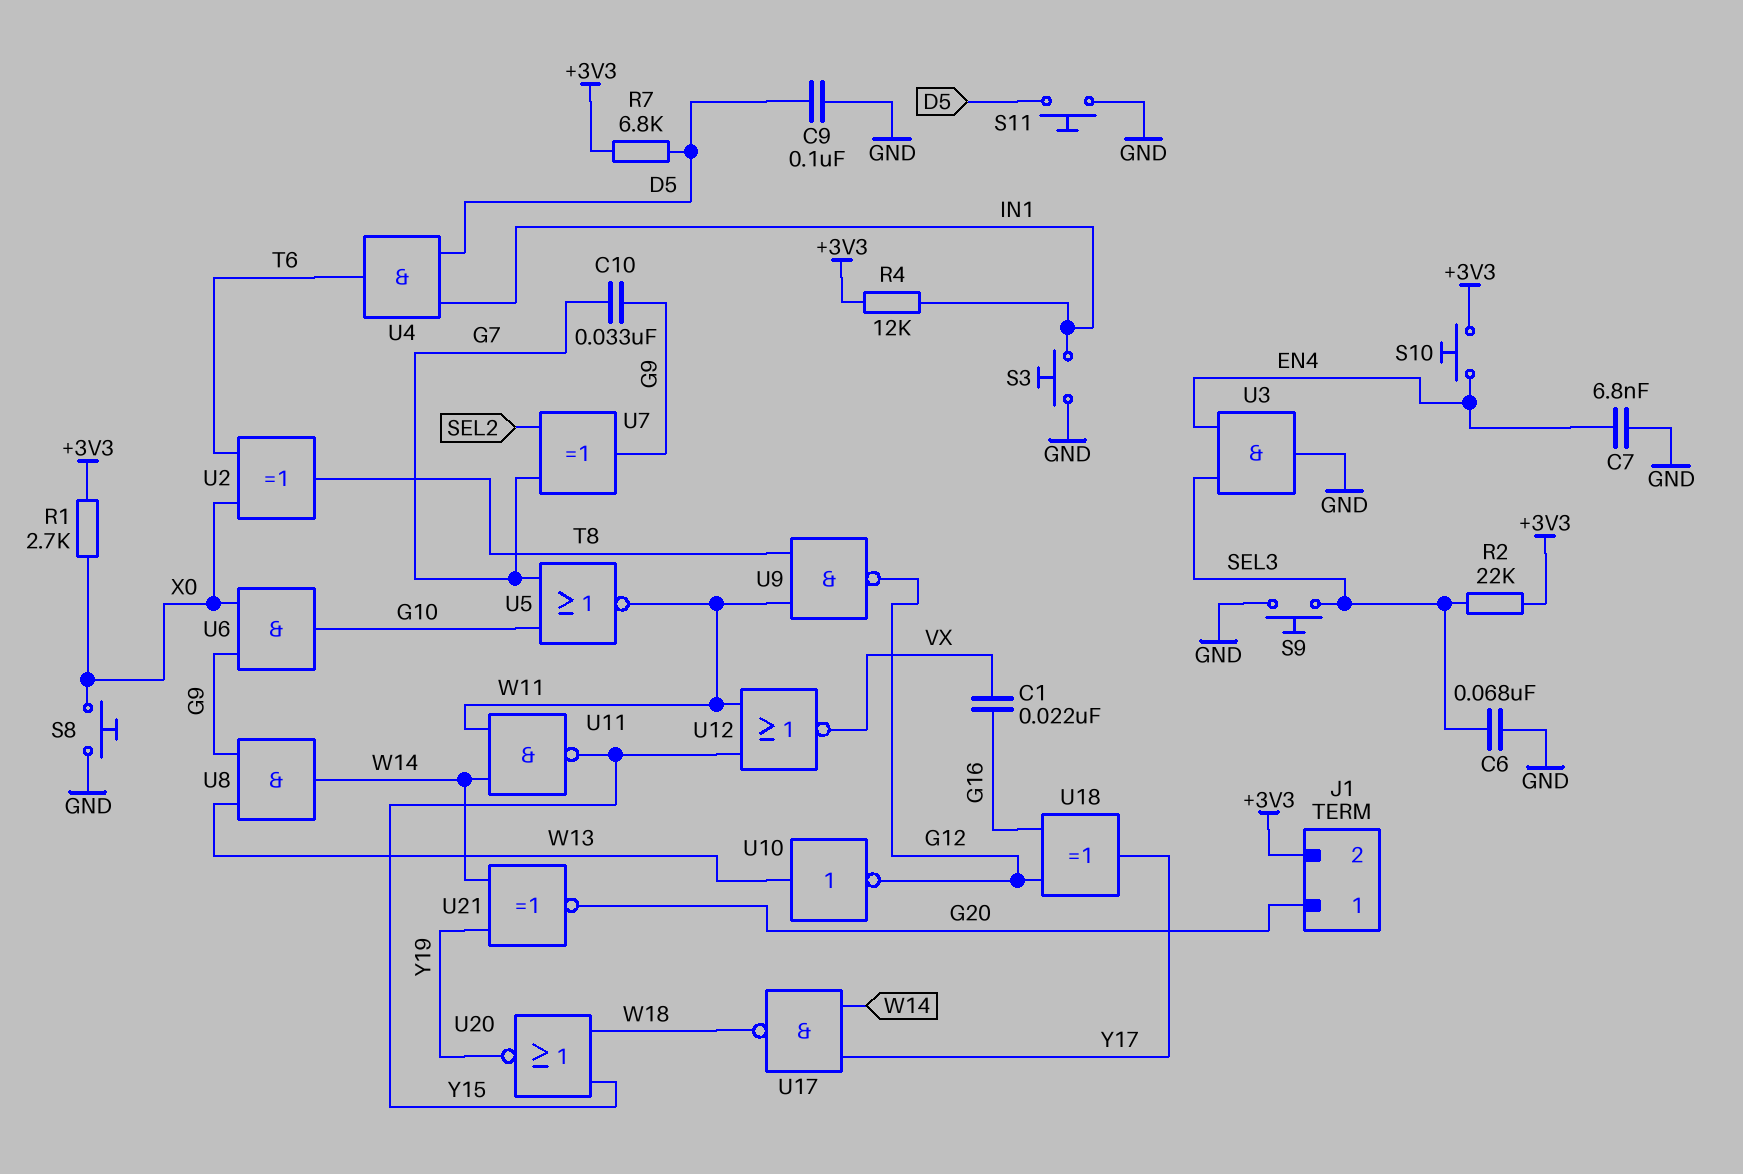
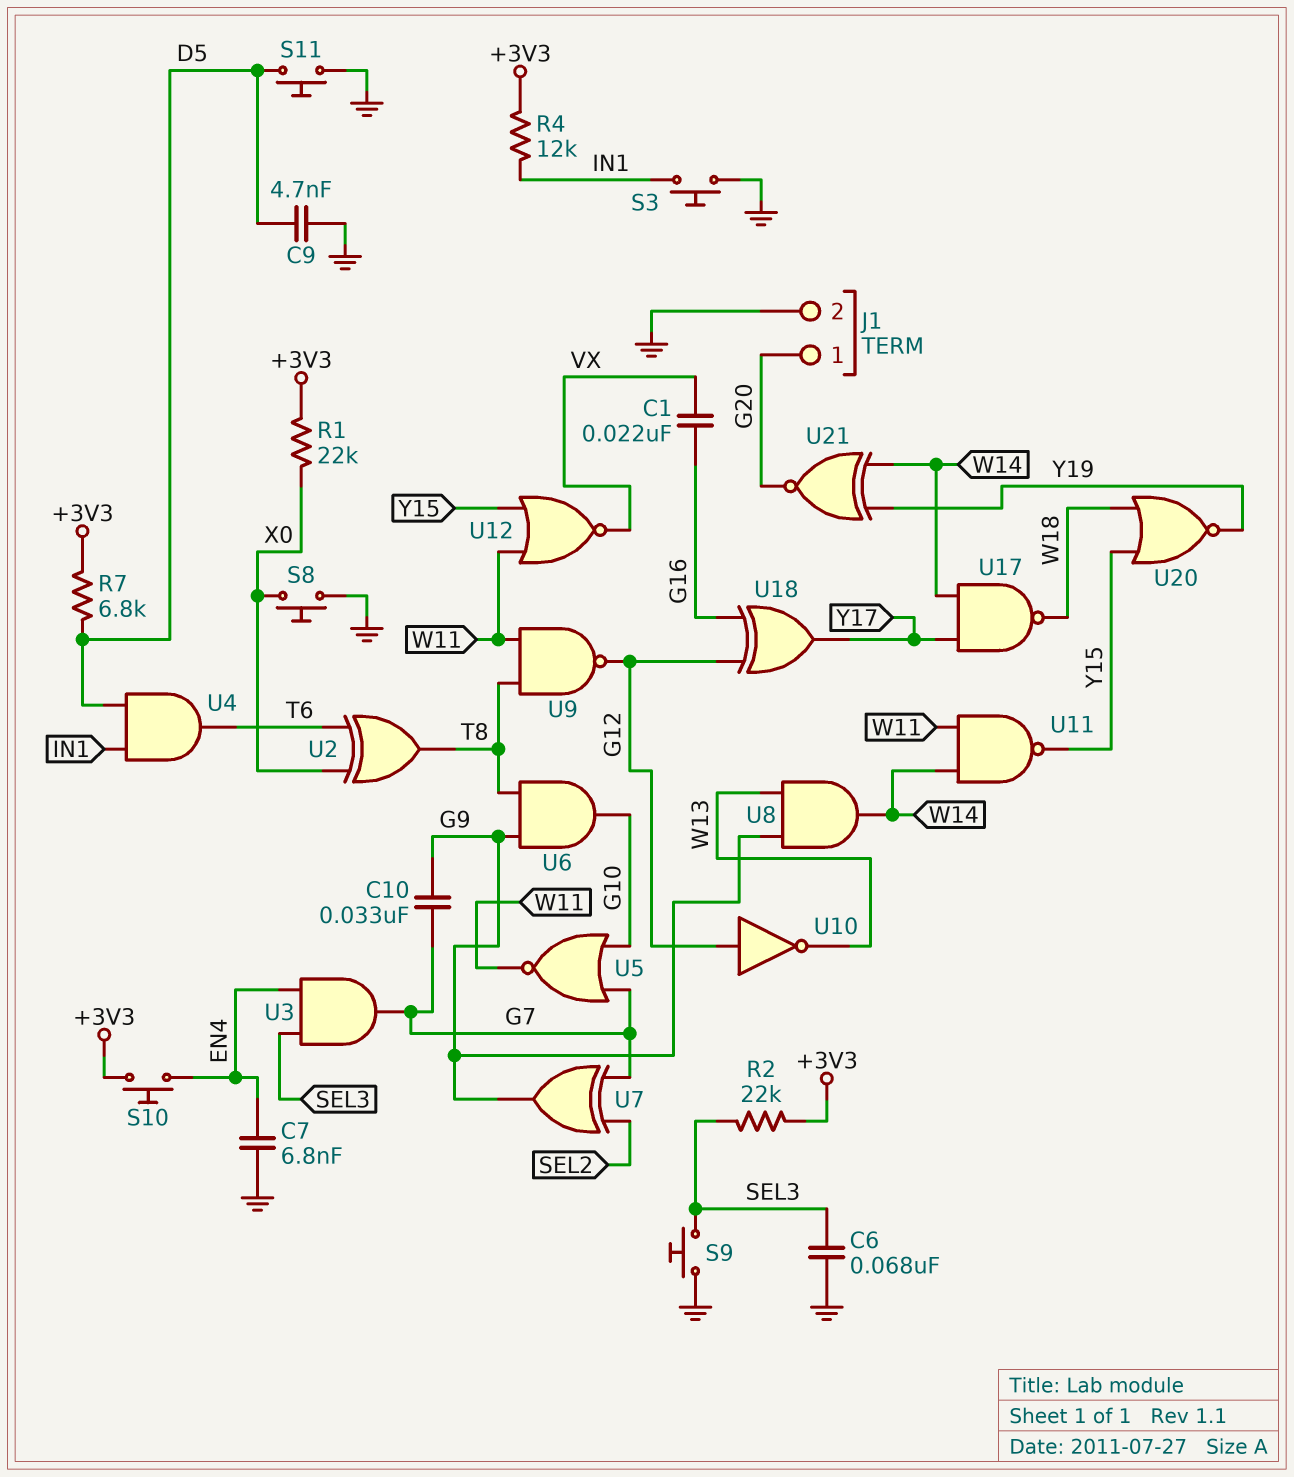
C9: 100nF (D5, GND) -> 4.7nF (D5, GND)
J1 pin 2: +3V3 -> GND
R1: 2.7k (+3V3, X0) -> 22k (+3V3, X0)
U3: AND (in EN4, in SEL3, out GND) -> AND (in EN4, in SEL3, out G7)
U6: AND (in G9, in X0, out G10) -> AND (in G9, in T8, out G10)
U10: NOT (in W13, out G12) -> NOT (in G12, out W13)

